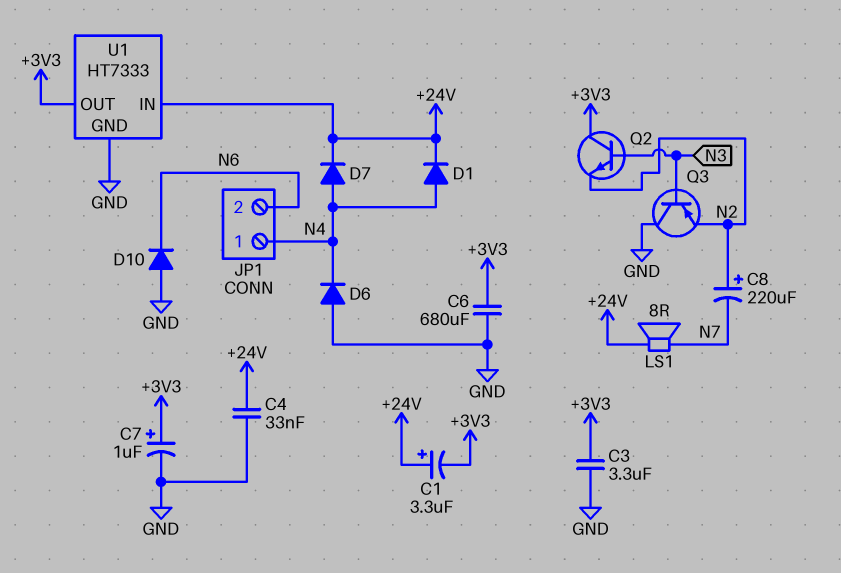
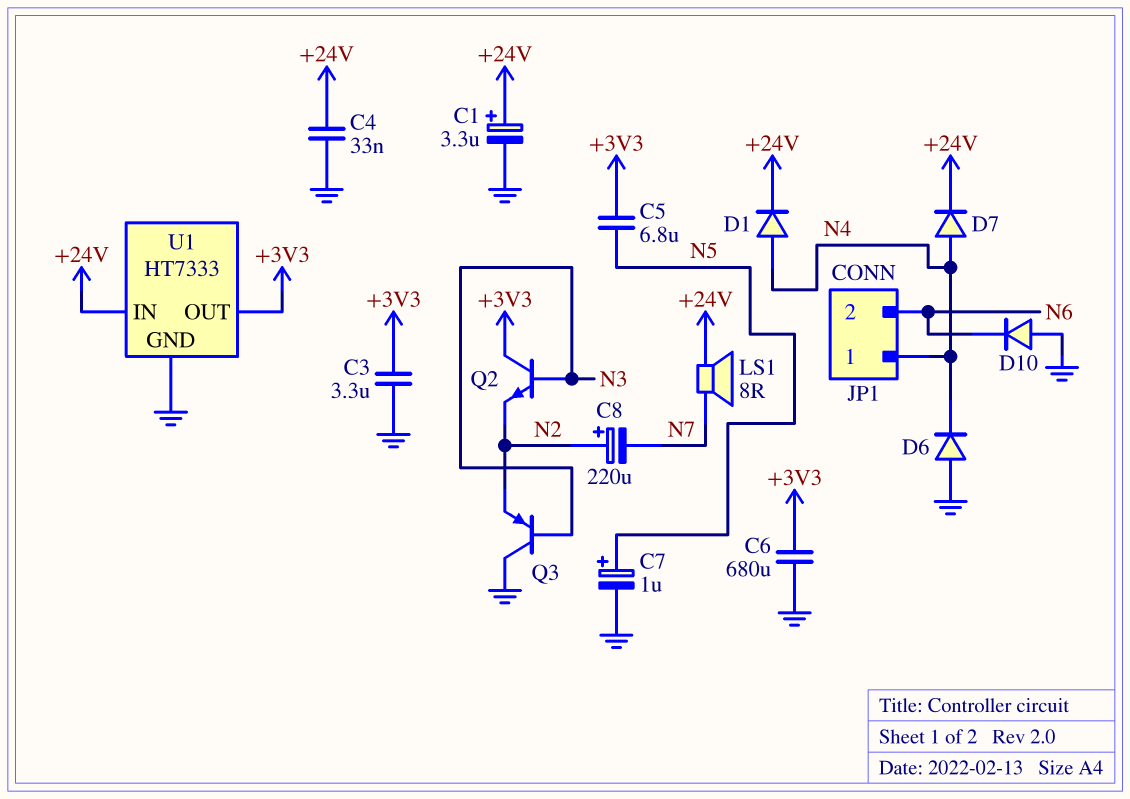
C1: 3.3uF (plus +24V, minus +3V3) -> 3.3uF (plus +24V, minus GND)
C5: none -> 6.8uF (+3V3, N5)
C7: 1uF (plus +3V3, minus GND) -> 1uF (plus N5, minus GND)

